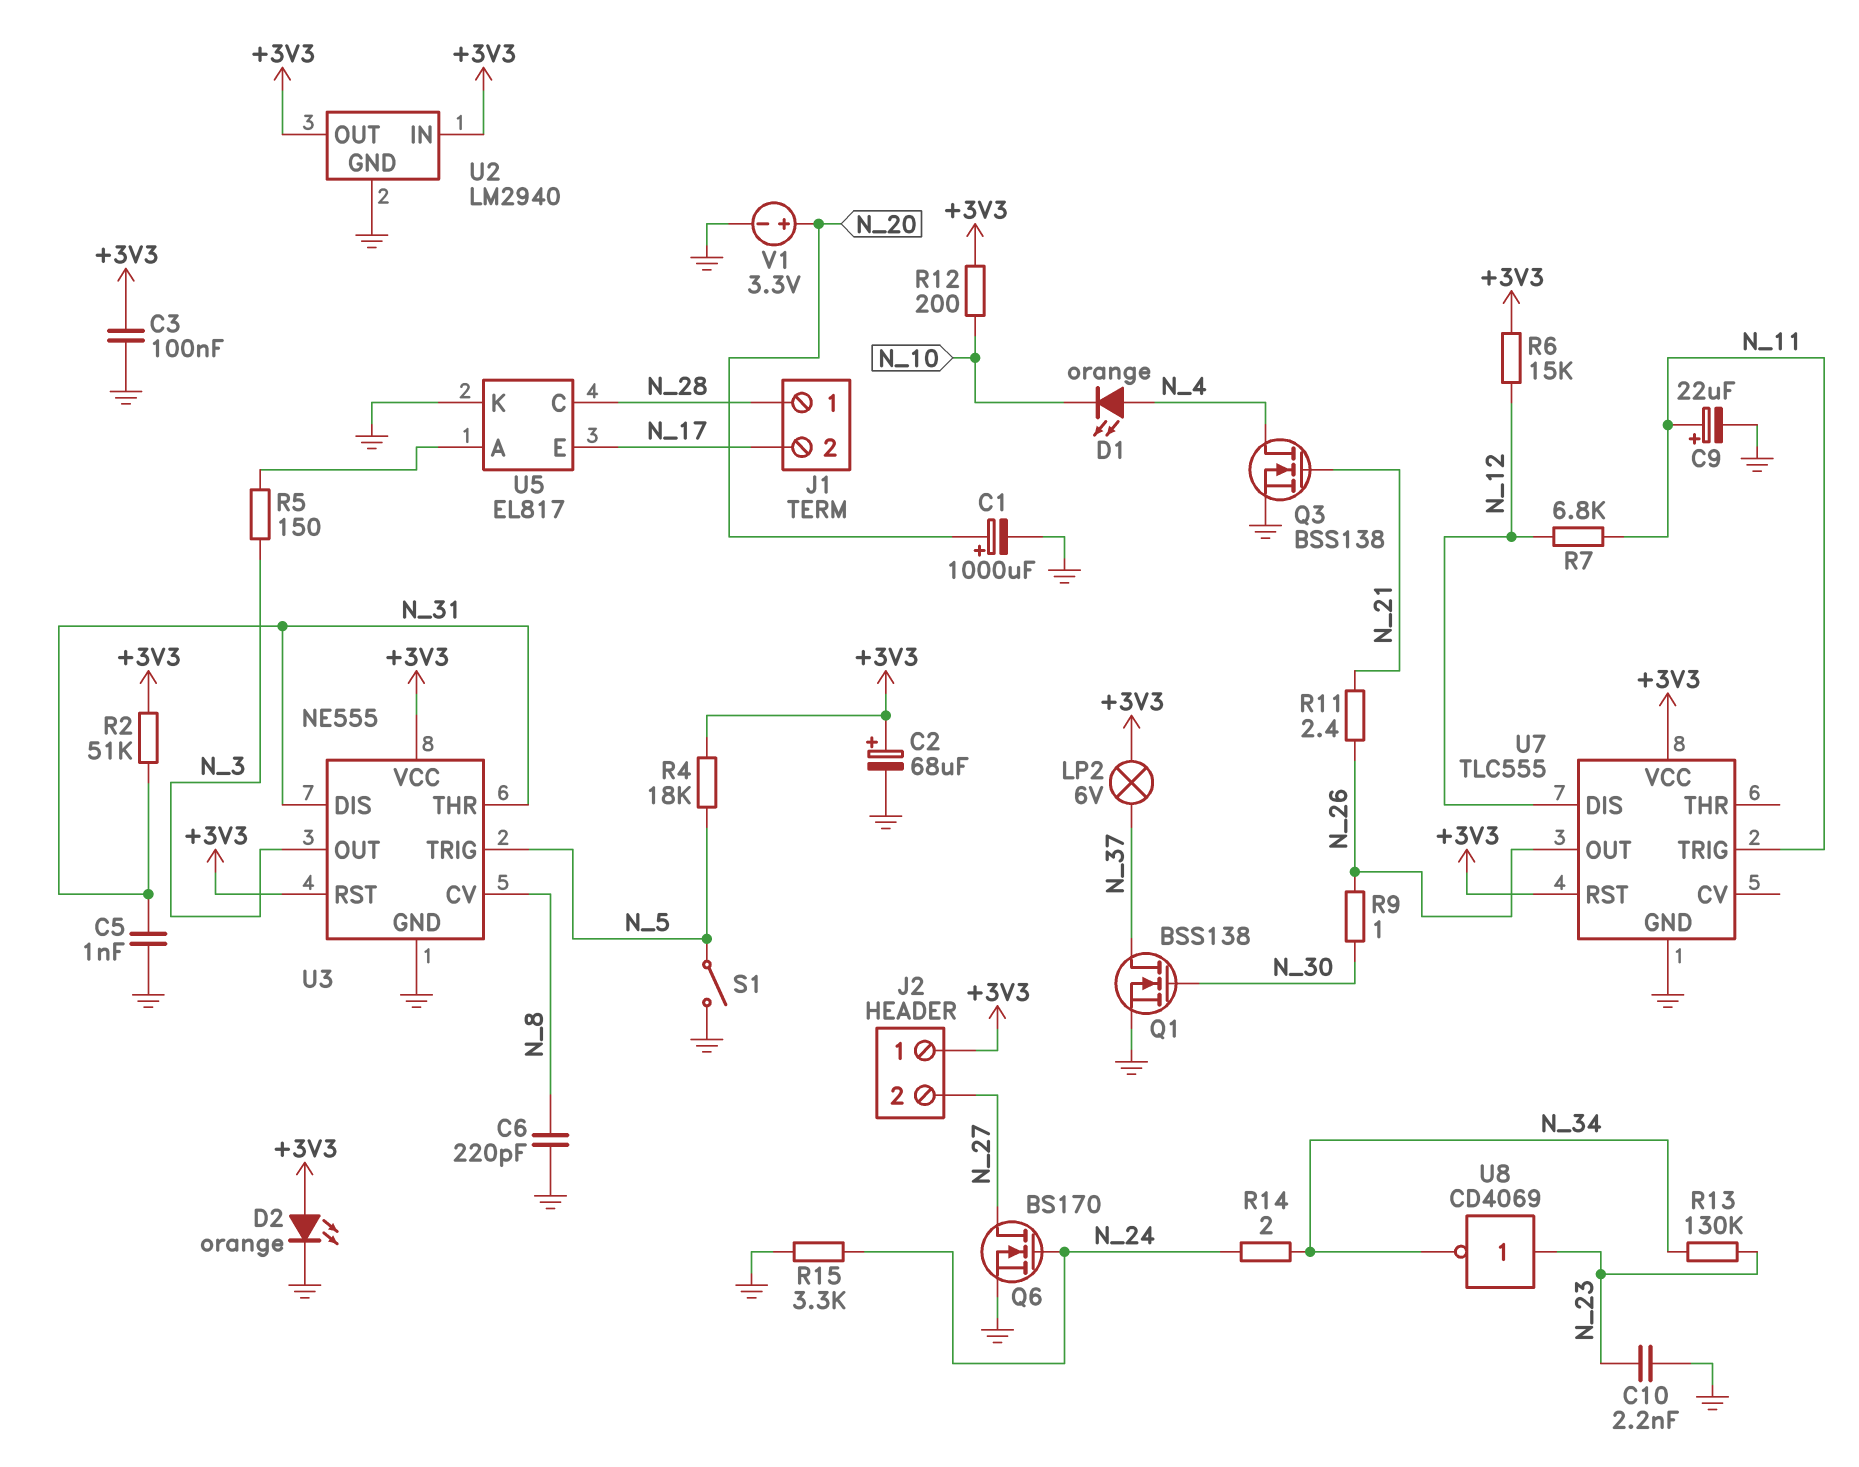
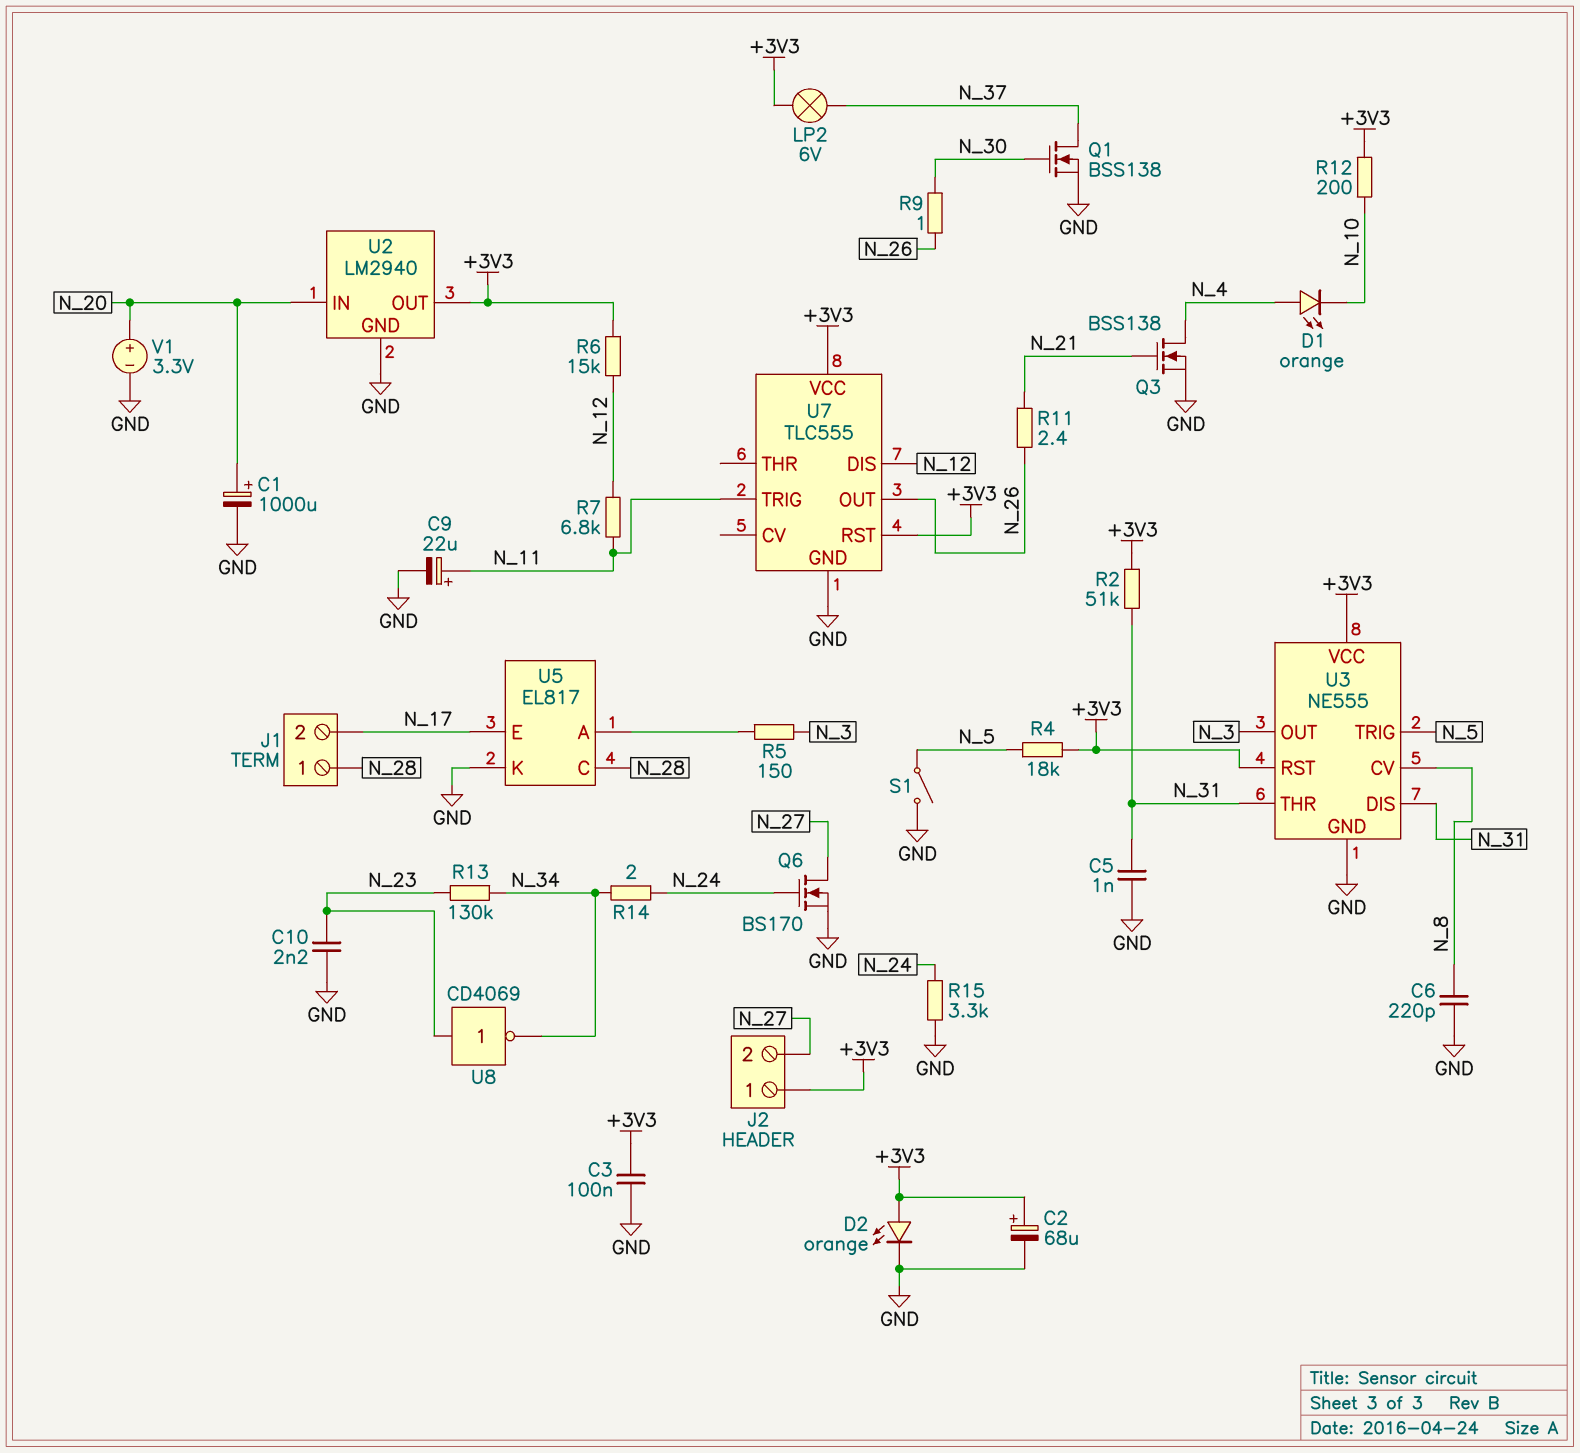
U2 pin IN: +3V3 -> N_20

